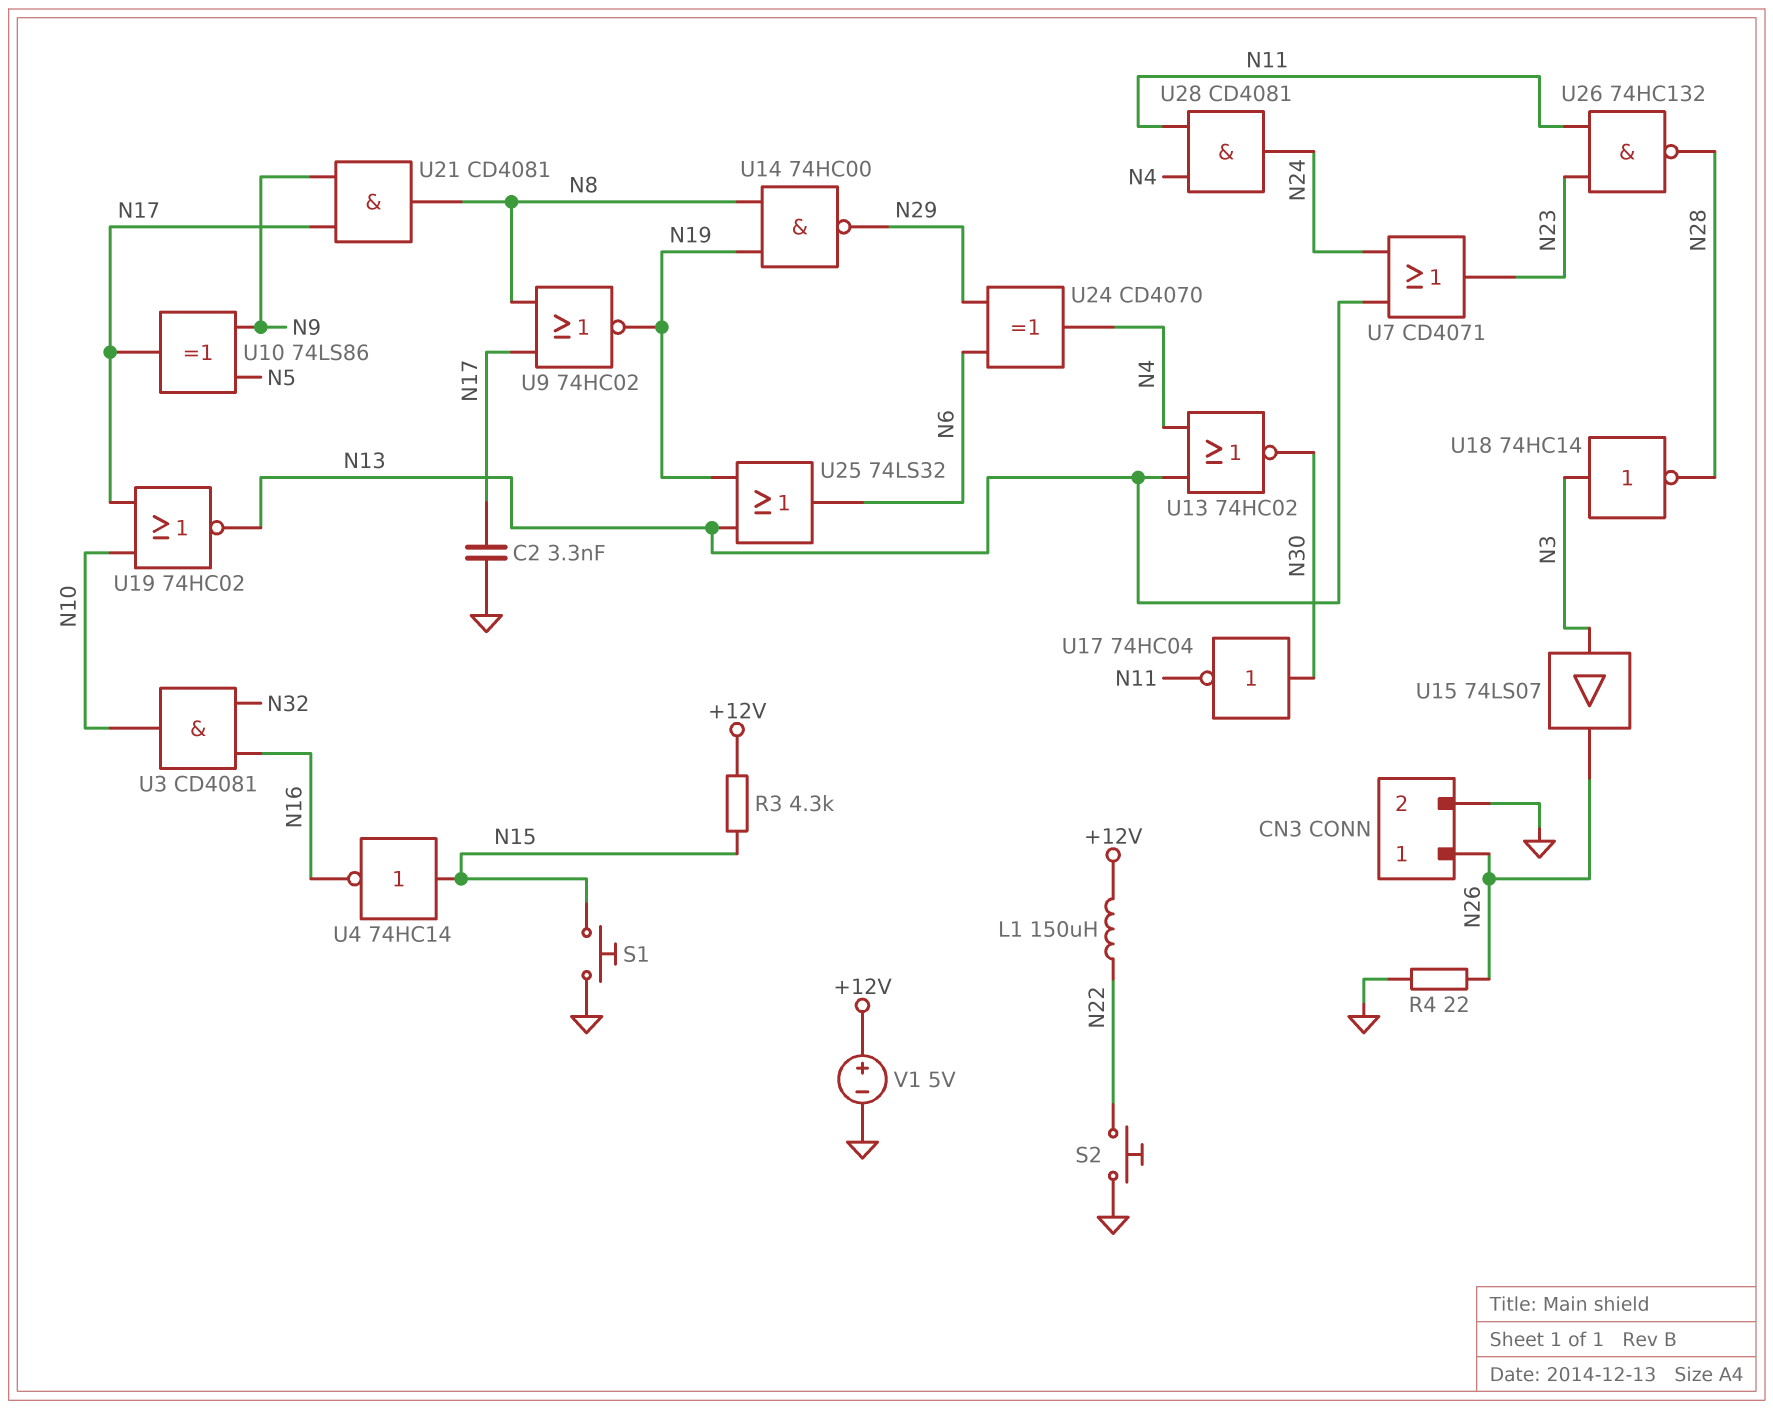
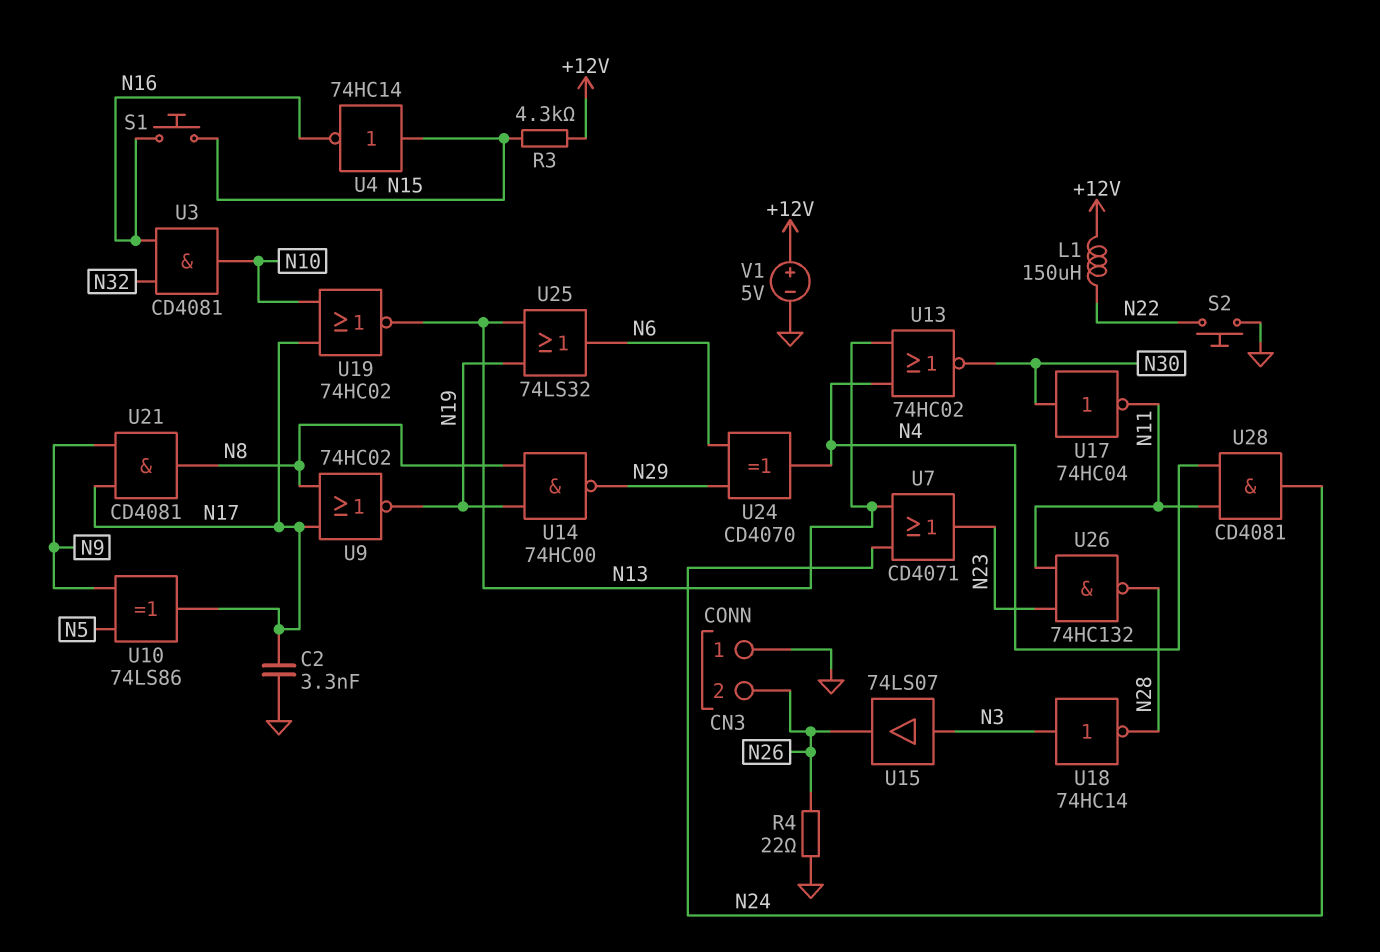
CN3 pin 1: N26 -> GND
CN3 pin 2: GND -> N26
S1: button (GND, N15) -> button (N15, N16)

